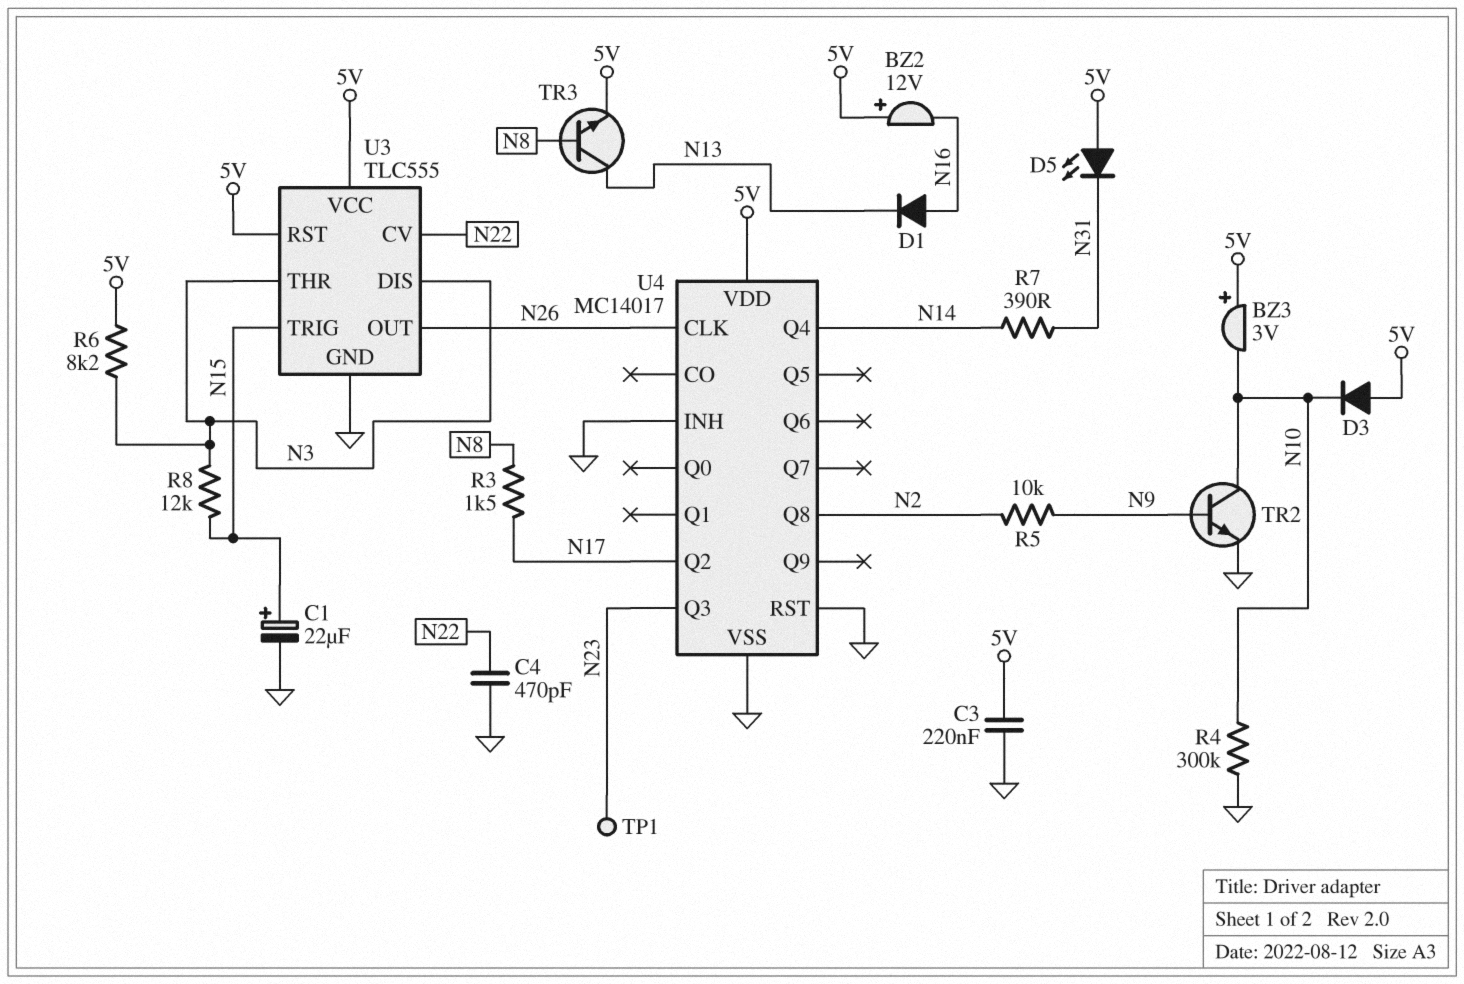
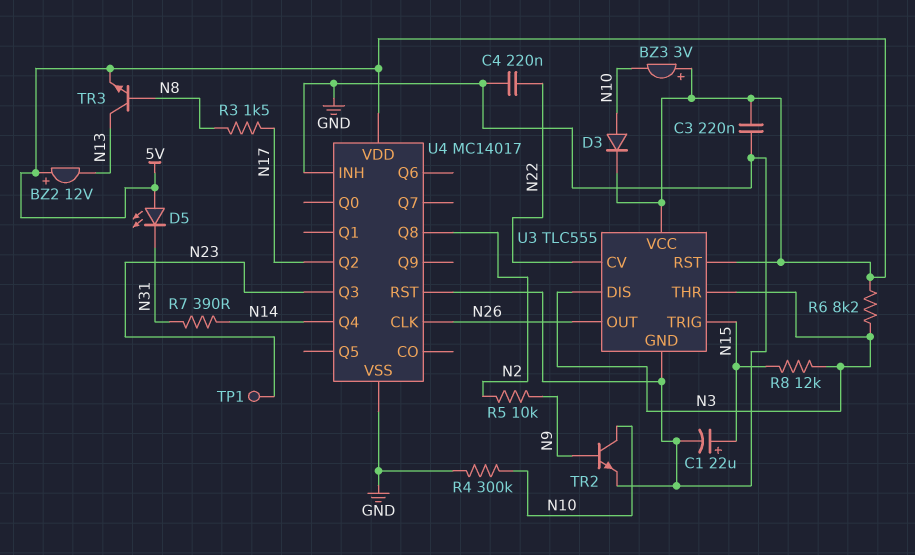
BZ2: buzzer 12V (plus 5V, minus N16) -> buzzer 12V (plus 5V, minus N13)
C4: 470pF (GND, N22) -> 220nF (GND, N22)
D1: diode (A N16, K N13) -> none
D3: diode (A 5V, K N10) -> diode (A N10, K 5V)

